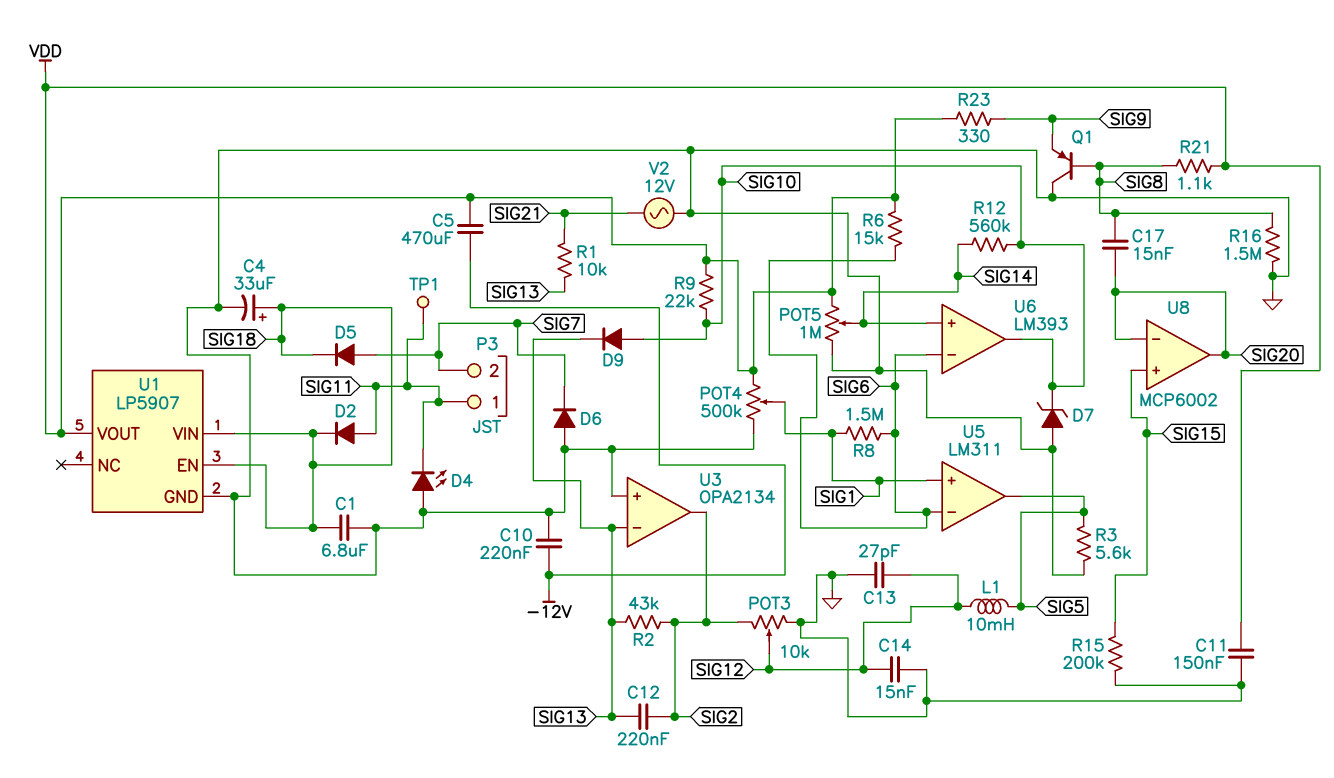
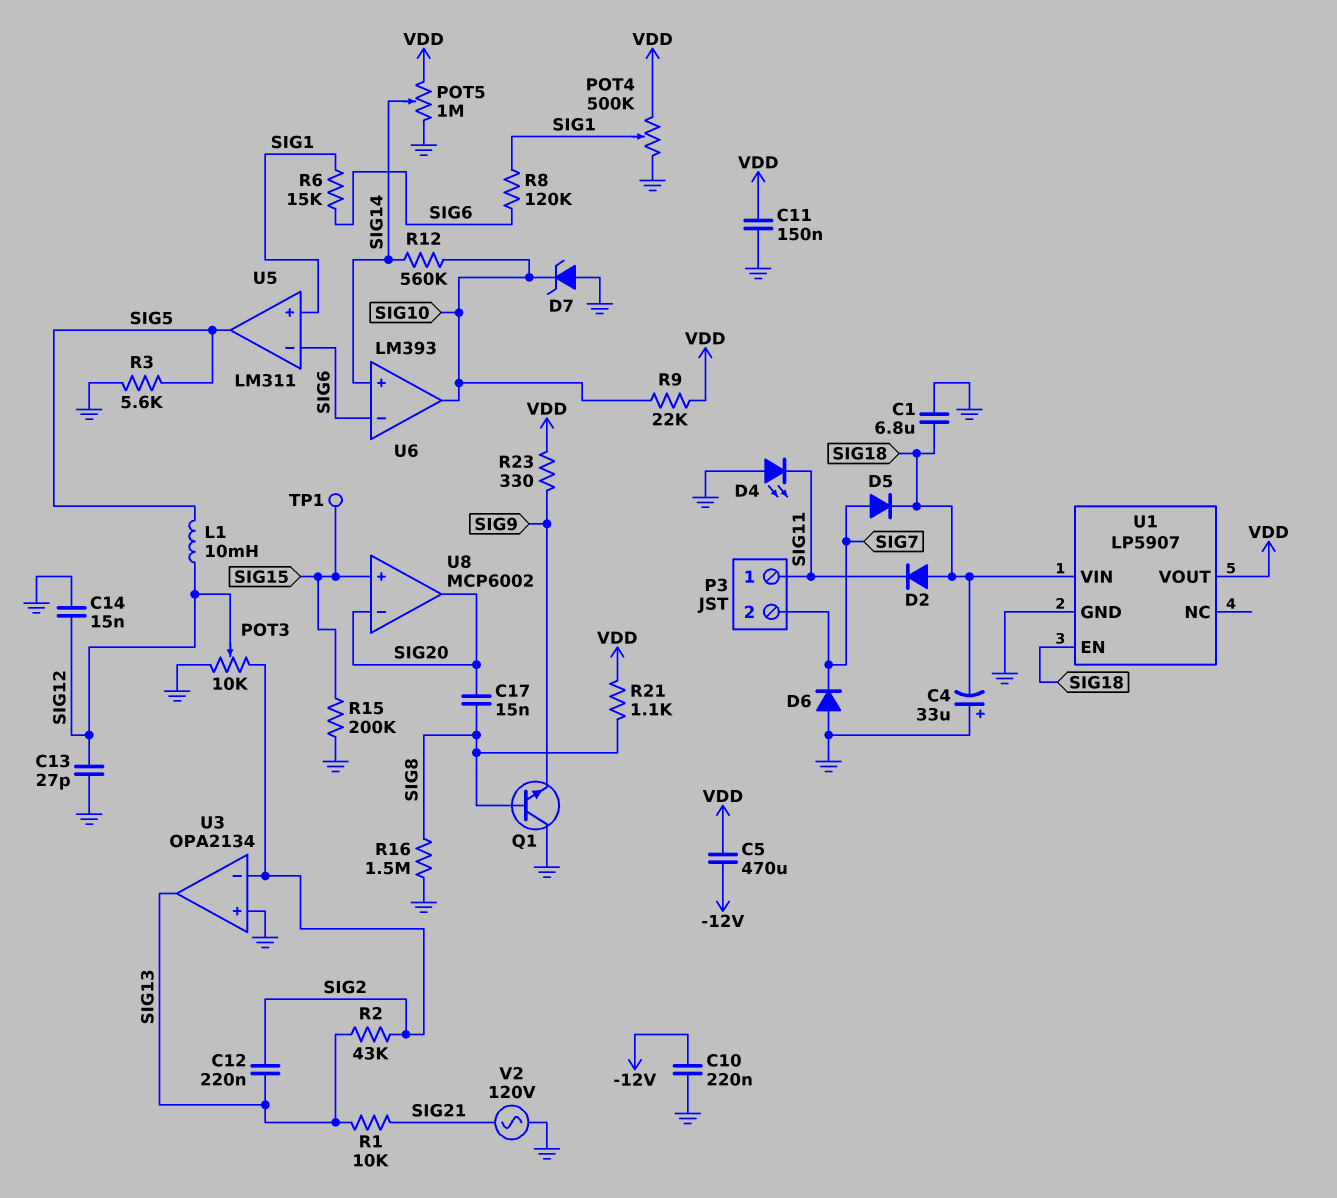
C4: 33uF (plus SIG18, minus GND) -> 33uF (plus GND, minus SIG18)
D2: diode (A SIG11, K SIG18) -> diode (A SIG18, K SIG11)
D9: diode (A SIG10, K SIG13) -> none
Q1: PNP (B SIG8, C GND, E SIG9) -> NPN (B SIG8, C GND, E SIG9)
R6: 15k (SIG6, VDD) -> 15k (SIG1, SIG6)
R8: 1.5M (SIG1, SIG6) -> 120k (SIG1, SIG6)
TP1: test point (SIG11) -> test point (SIG15)
U3 pin in-: SIG13 -> SIG2
U3 pin out: SIG2 -> SIG13
V2: AC 12V (GND, SIG21) -> AC 120V (GND, SIG21)

